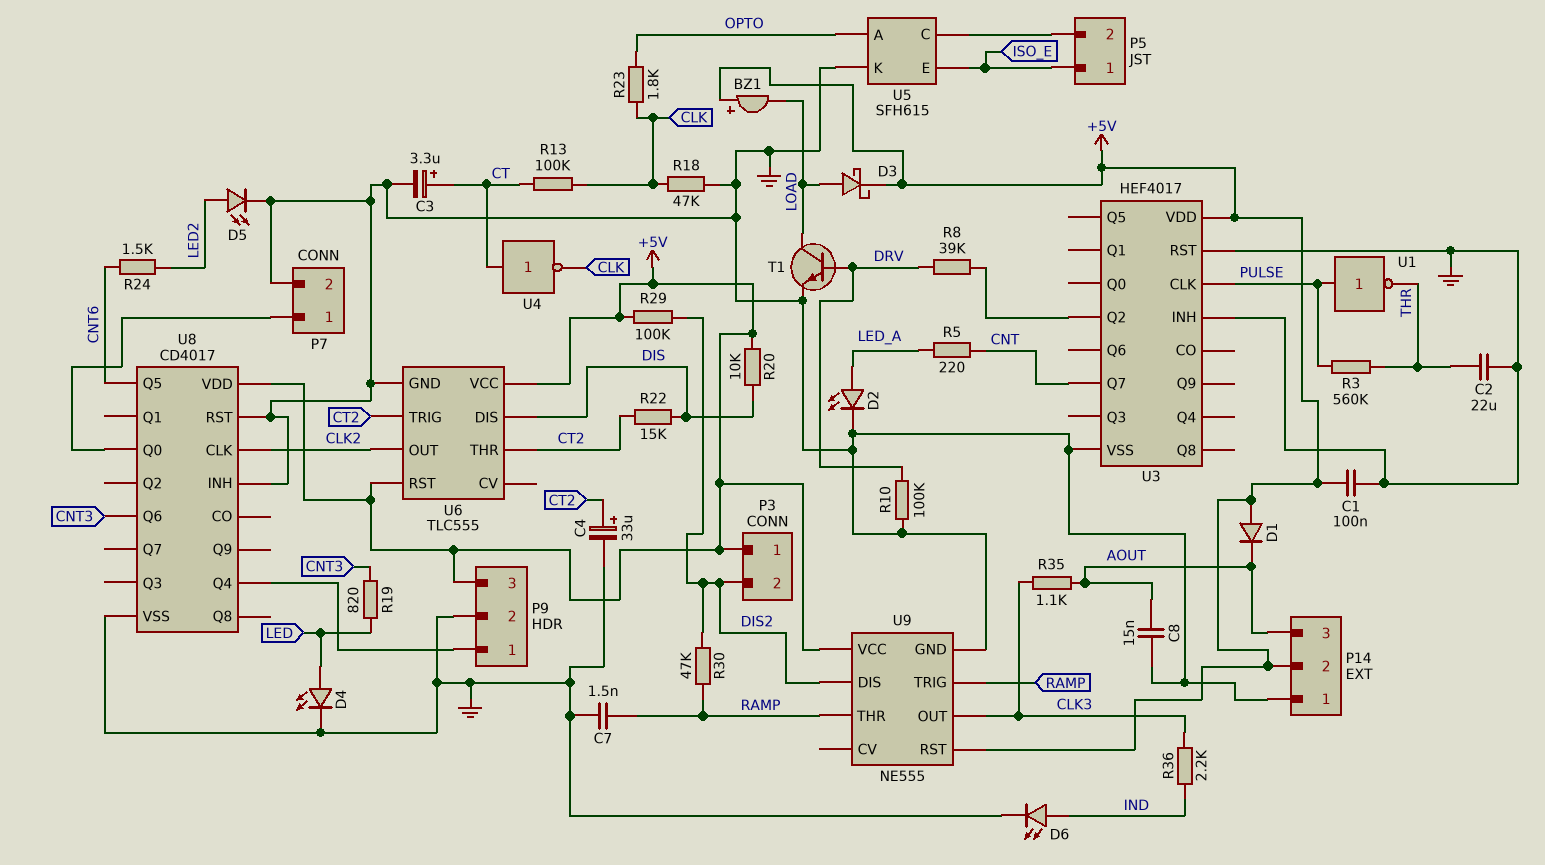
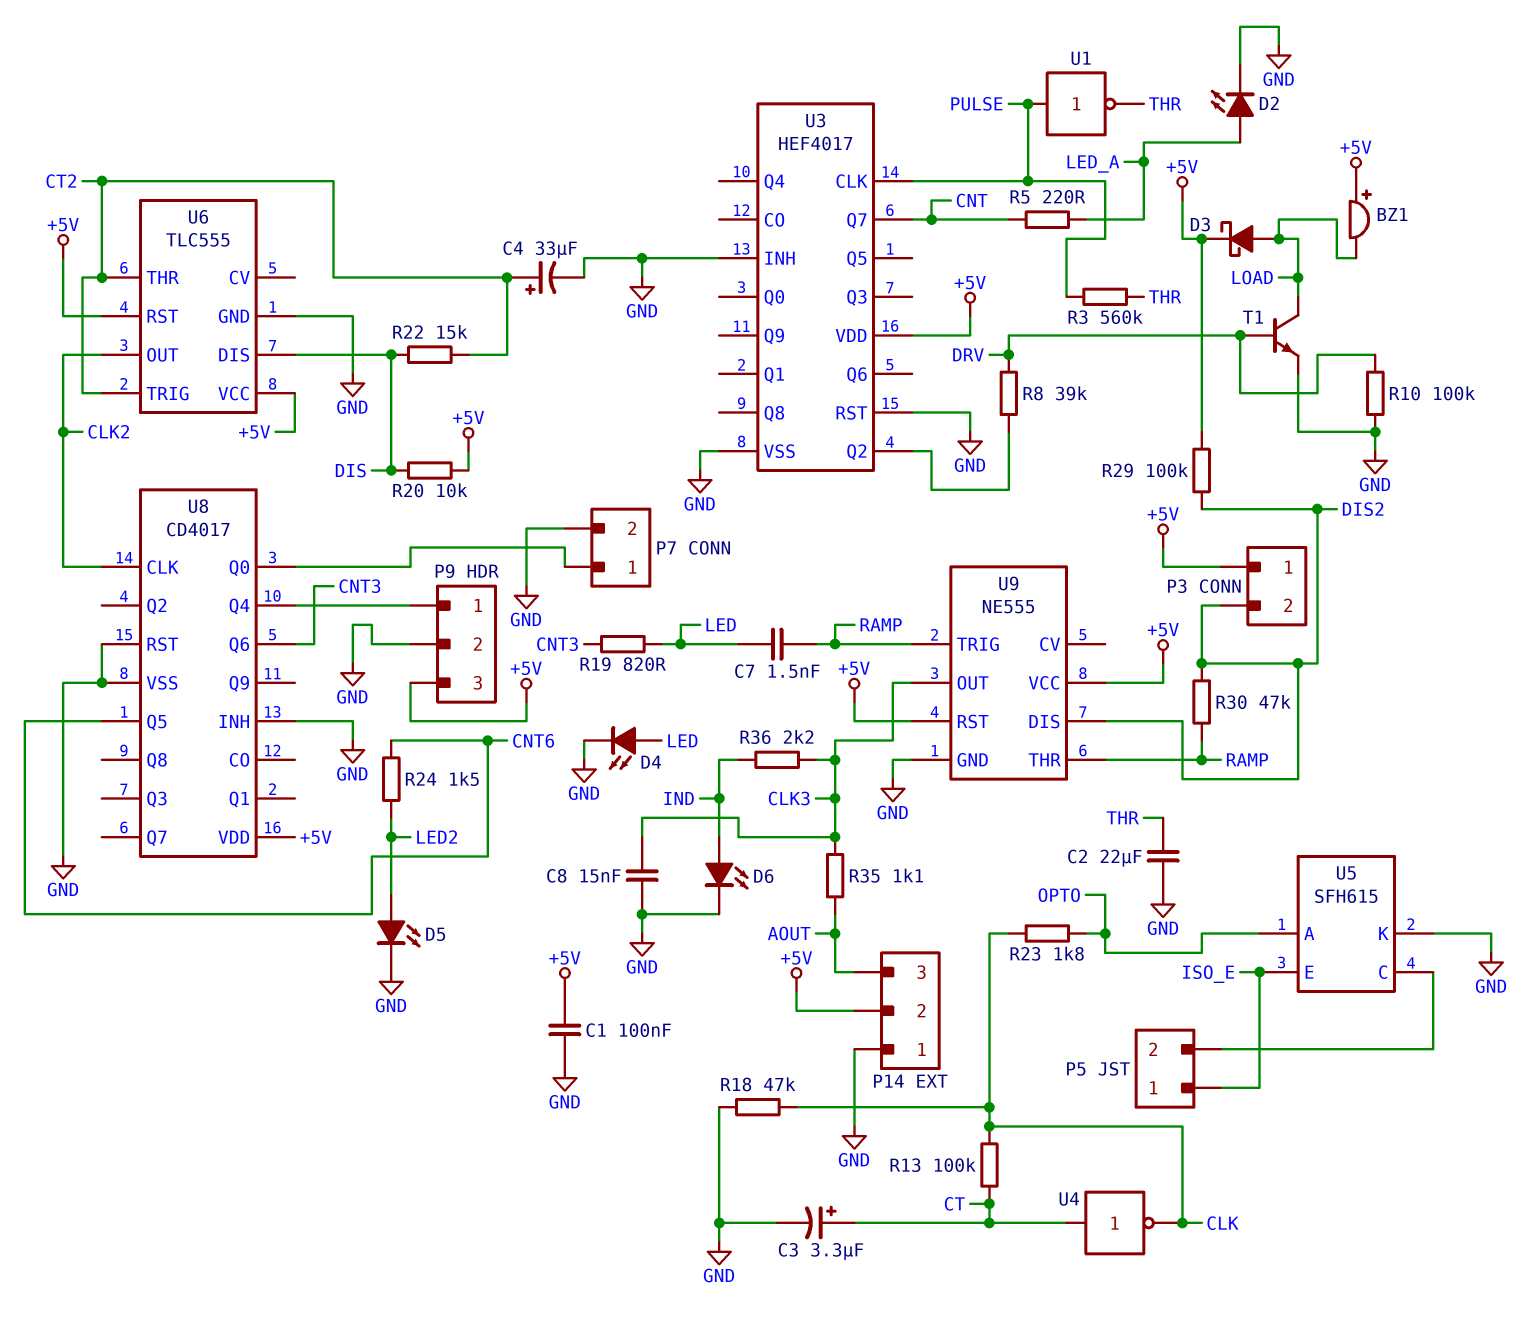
C7: 1.5nF (GND, RAMP) -> 1.5nF (LED, RAMP)
C8: 15nF (AOUT, GND) -> 15nF (CLK3, GND)
D1: diode (A +5V, K AOUT) -> none

